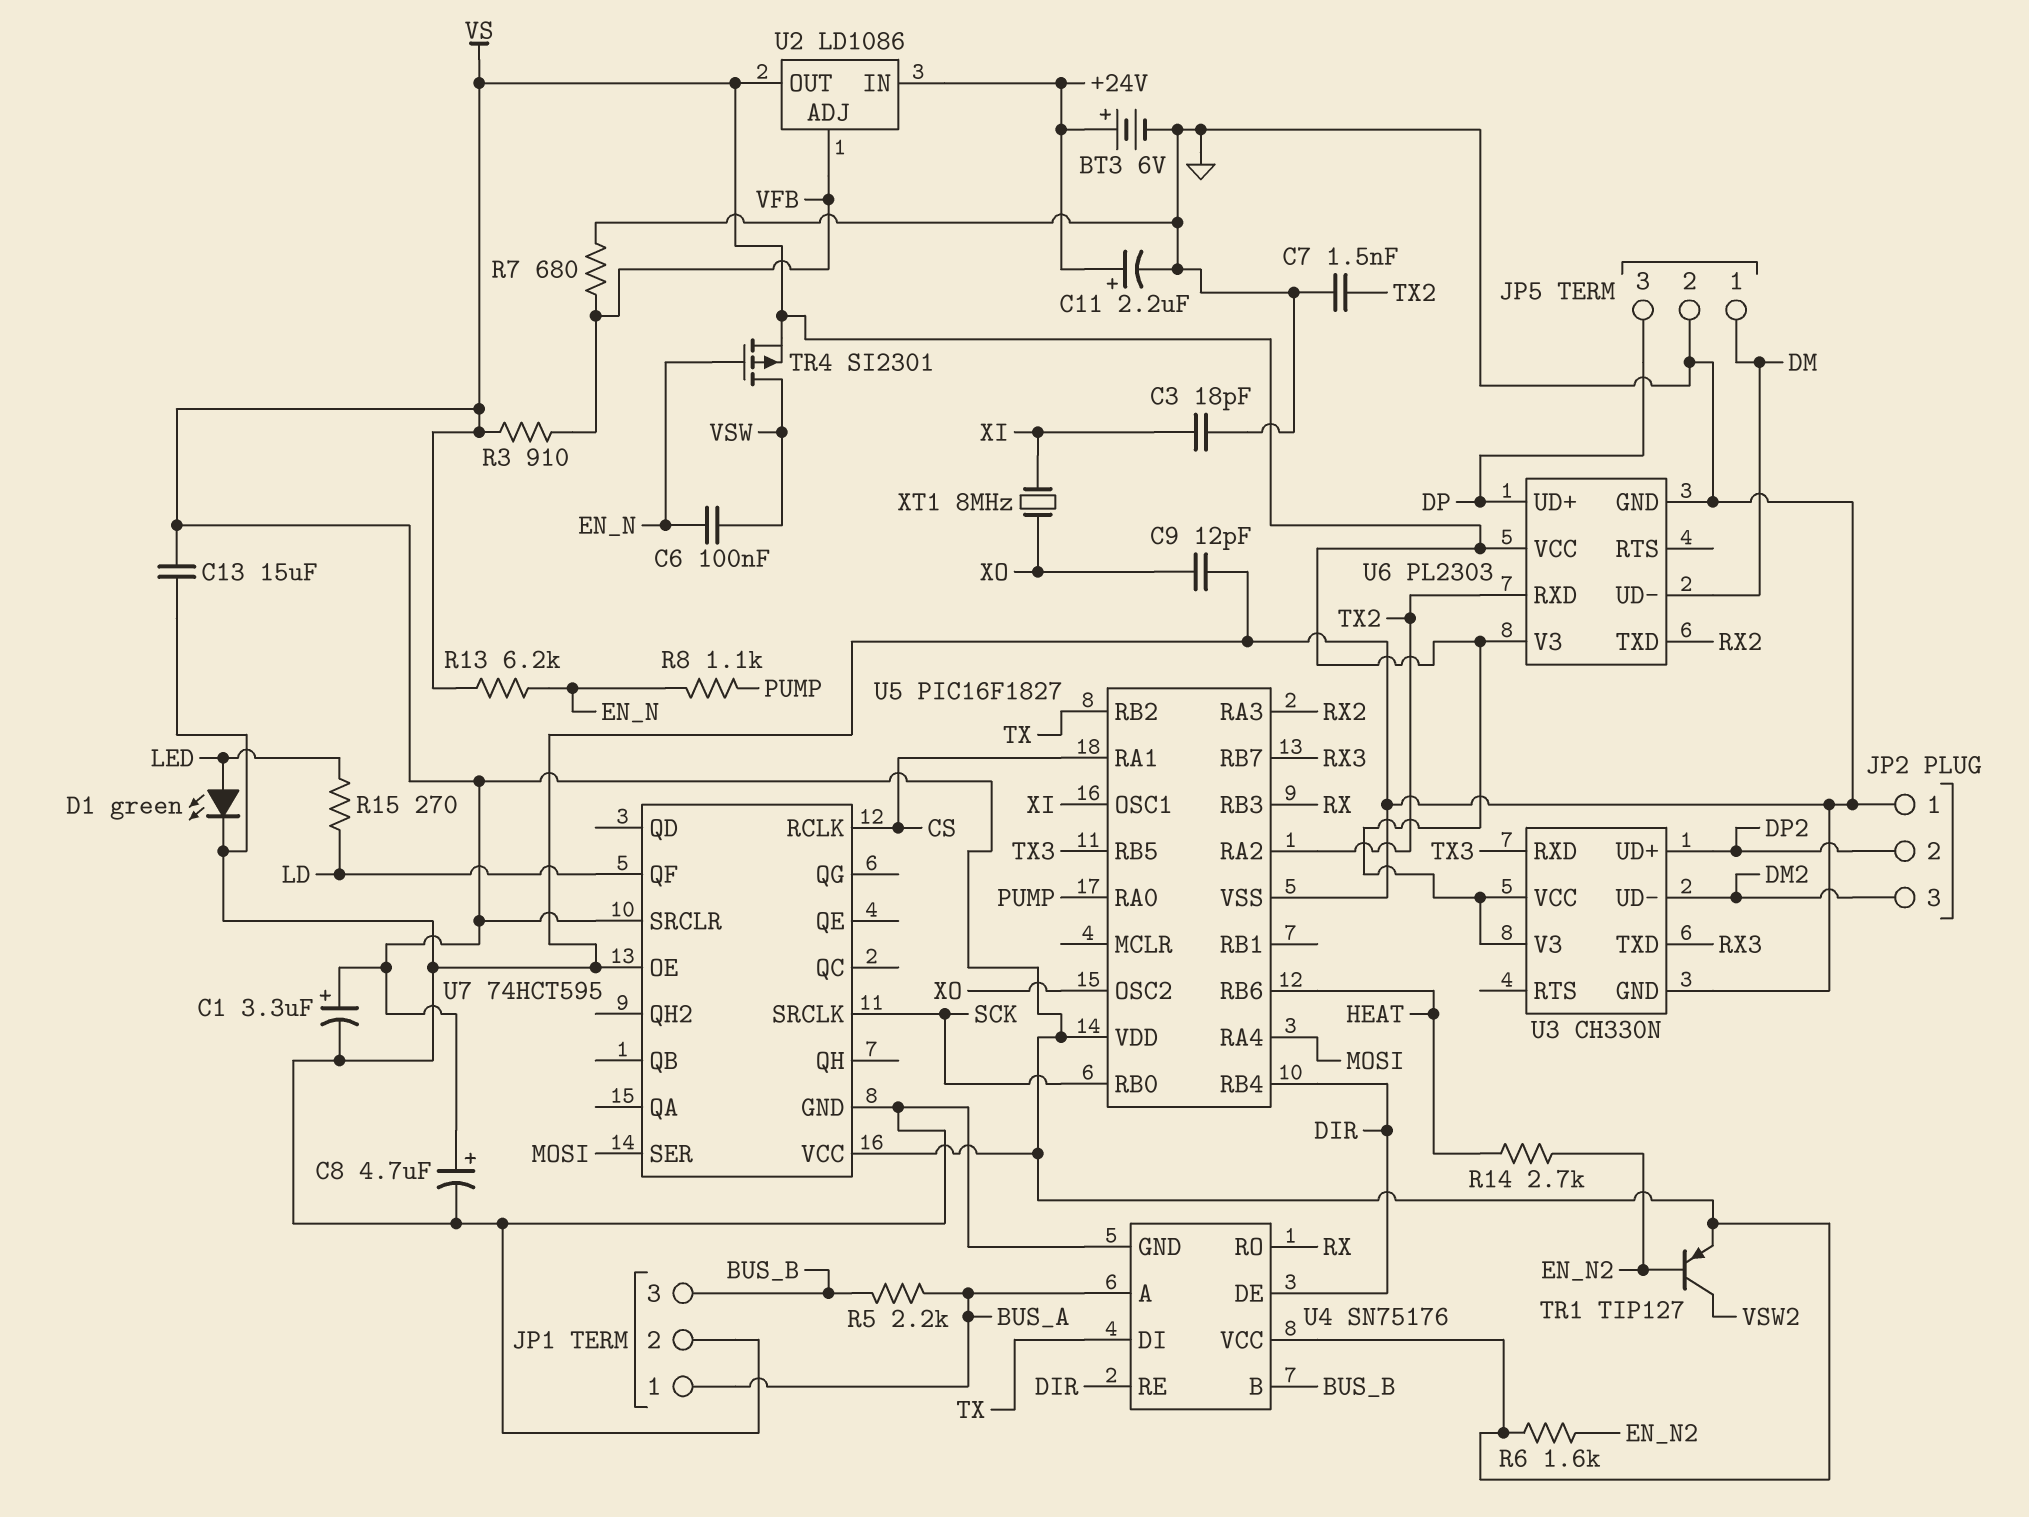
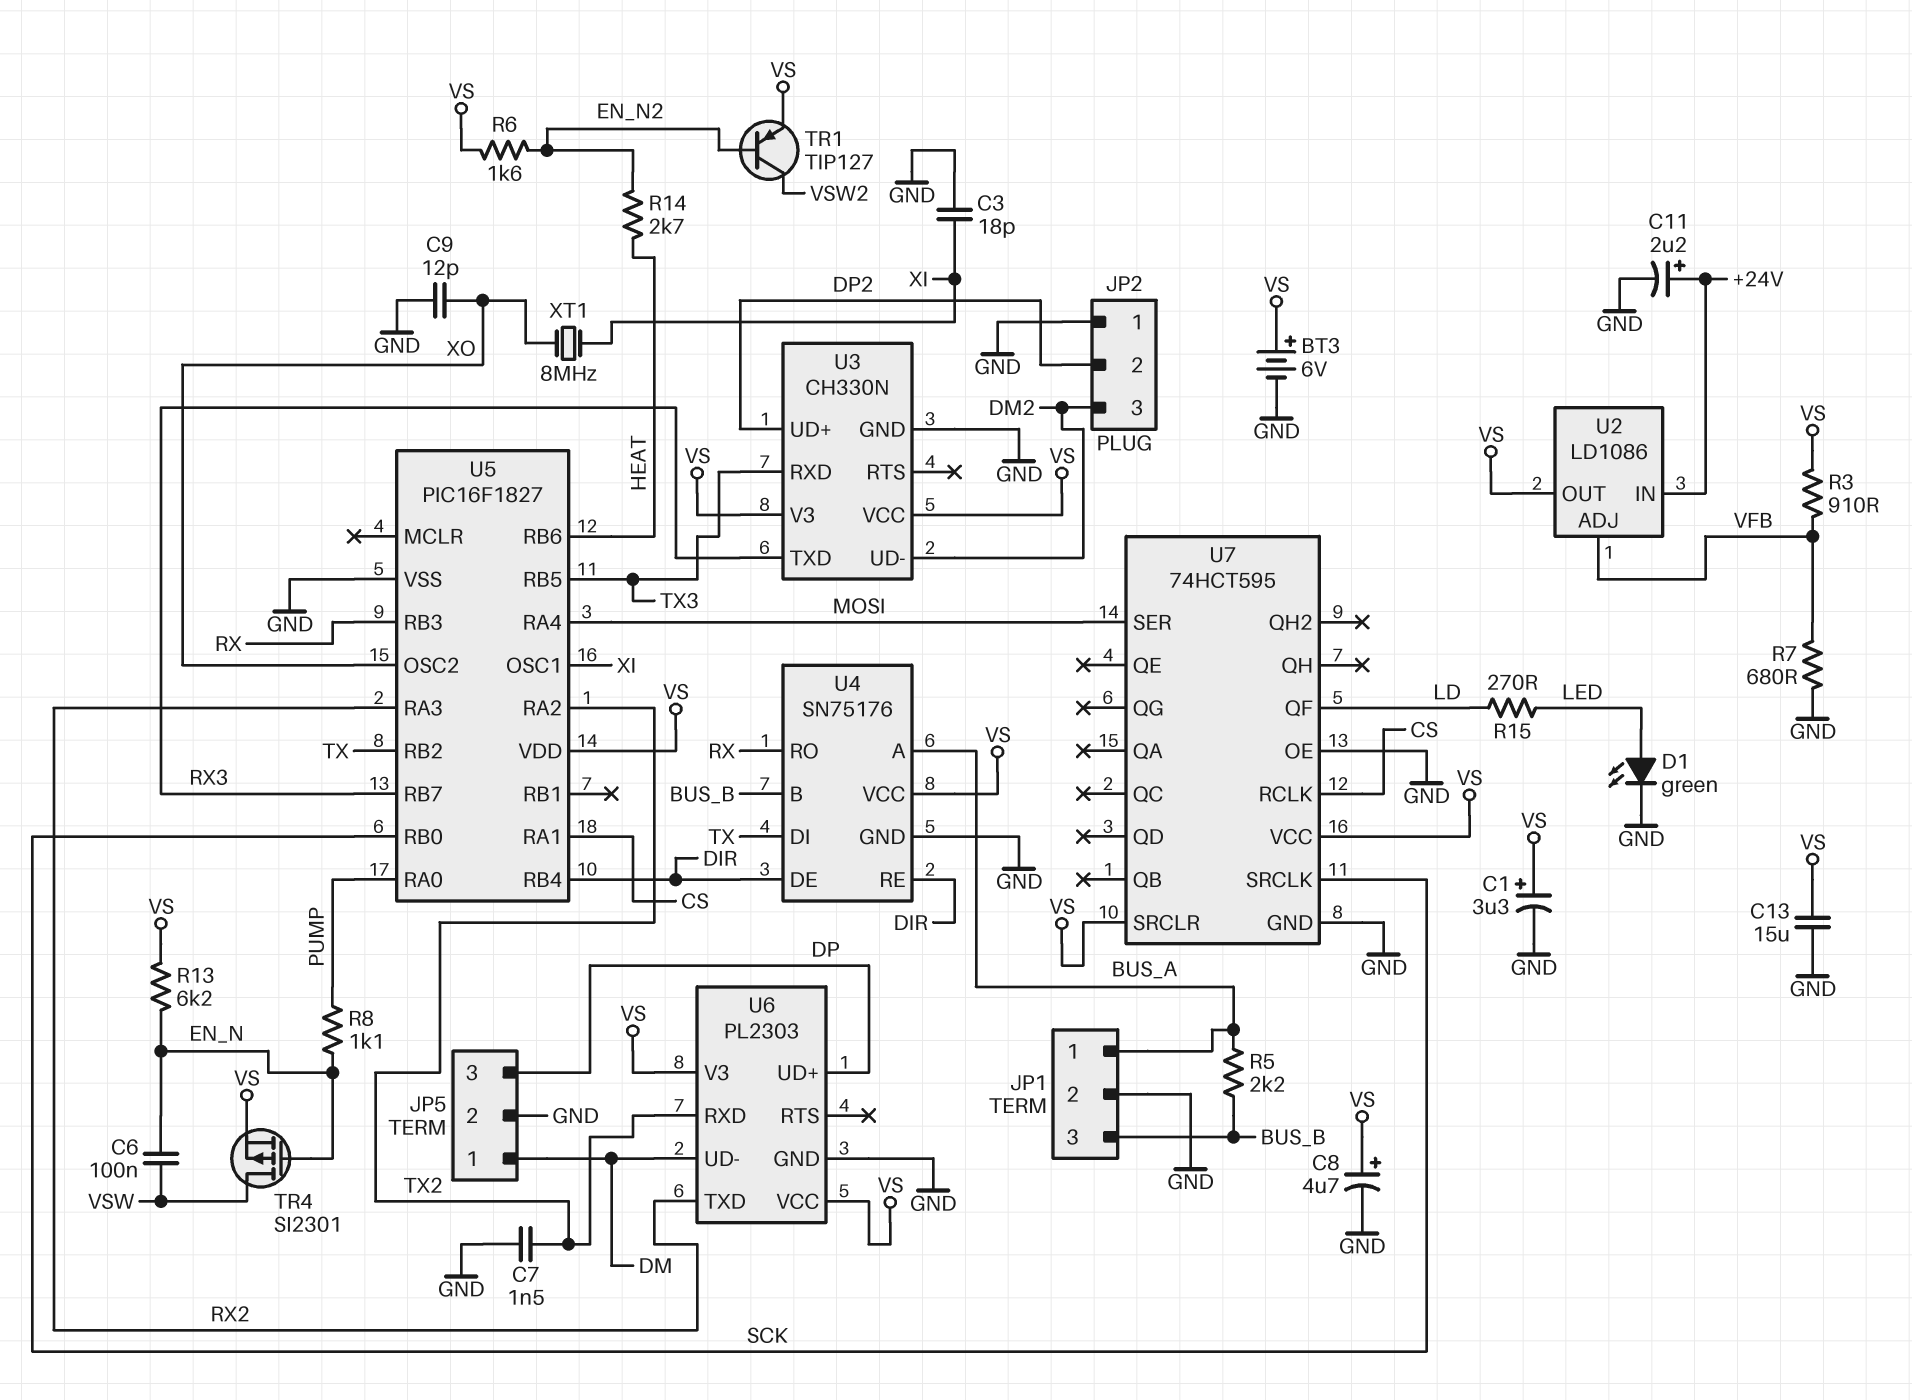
BT3: 6V (plus +24V, minus GND) -> 6V (plus VS, minus GND)

